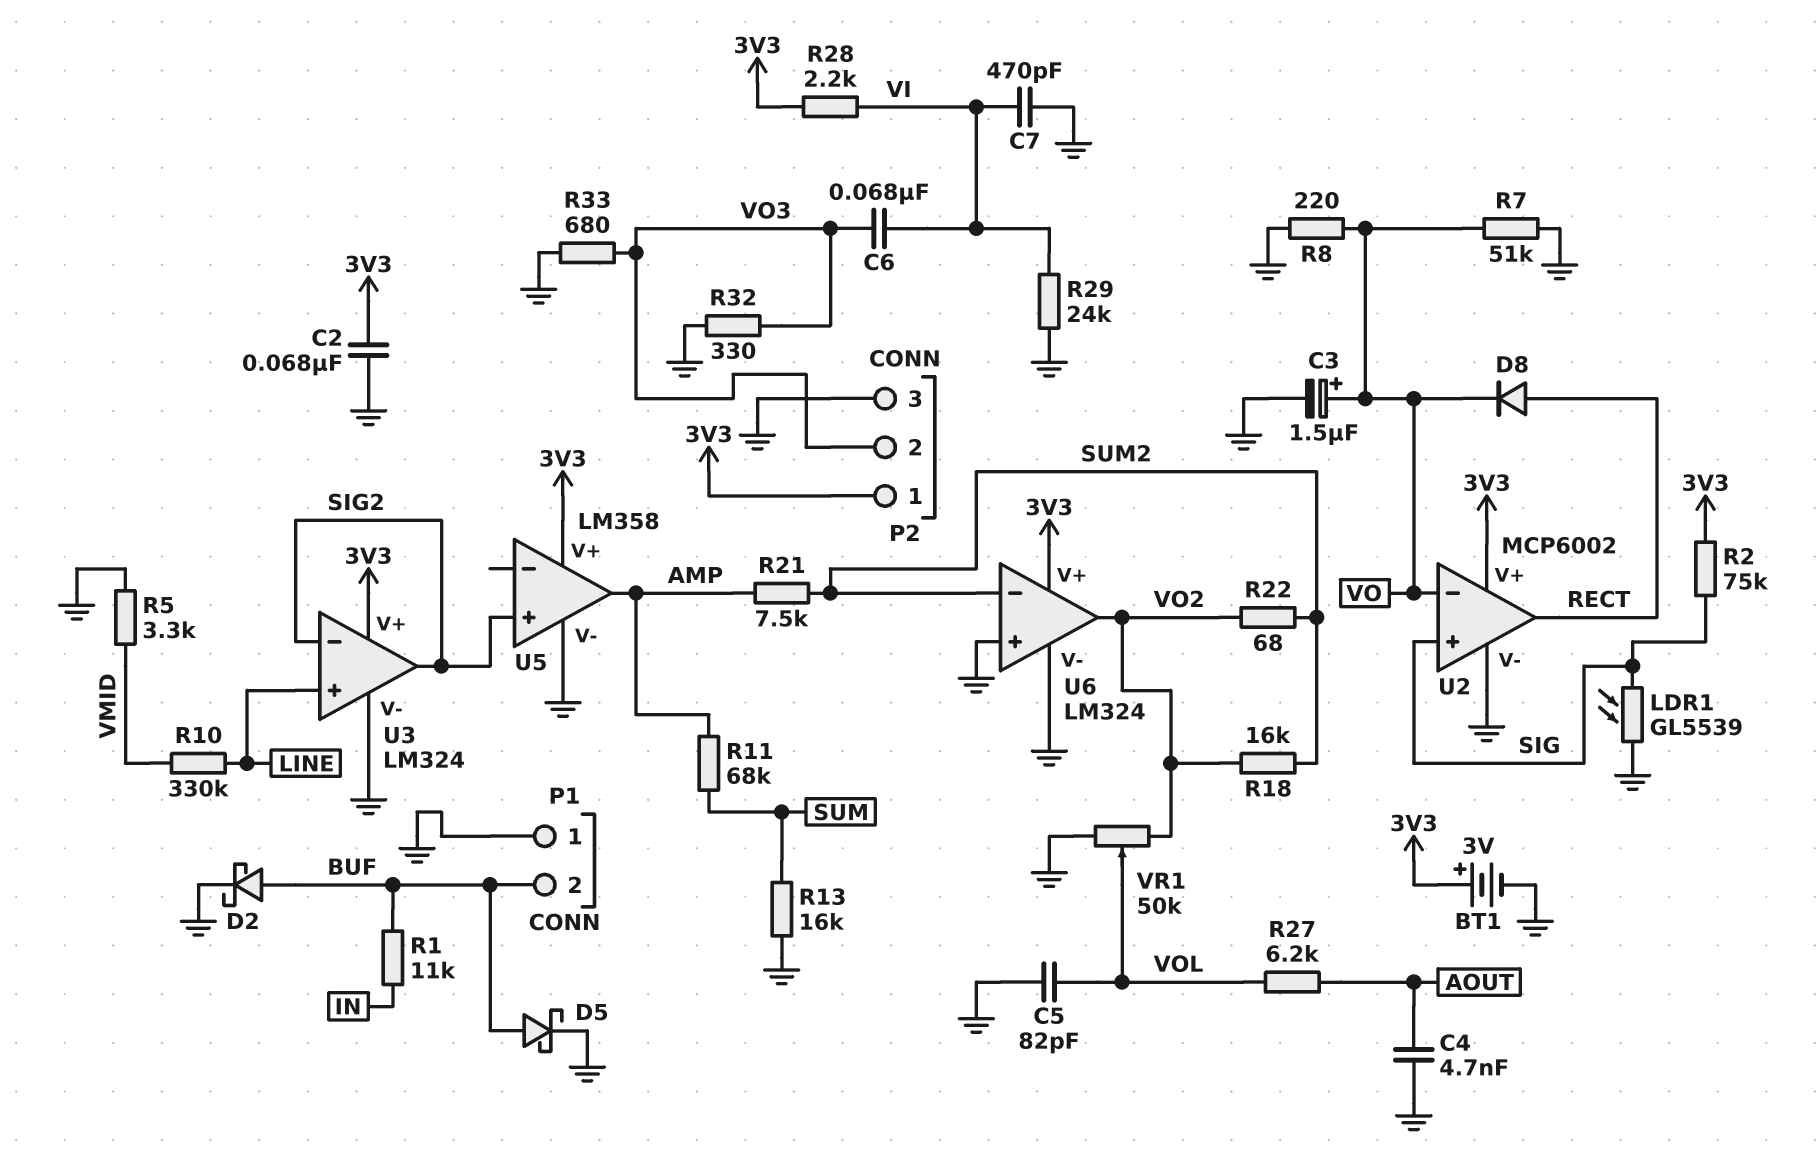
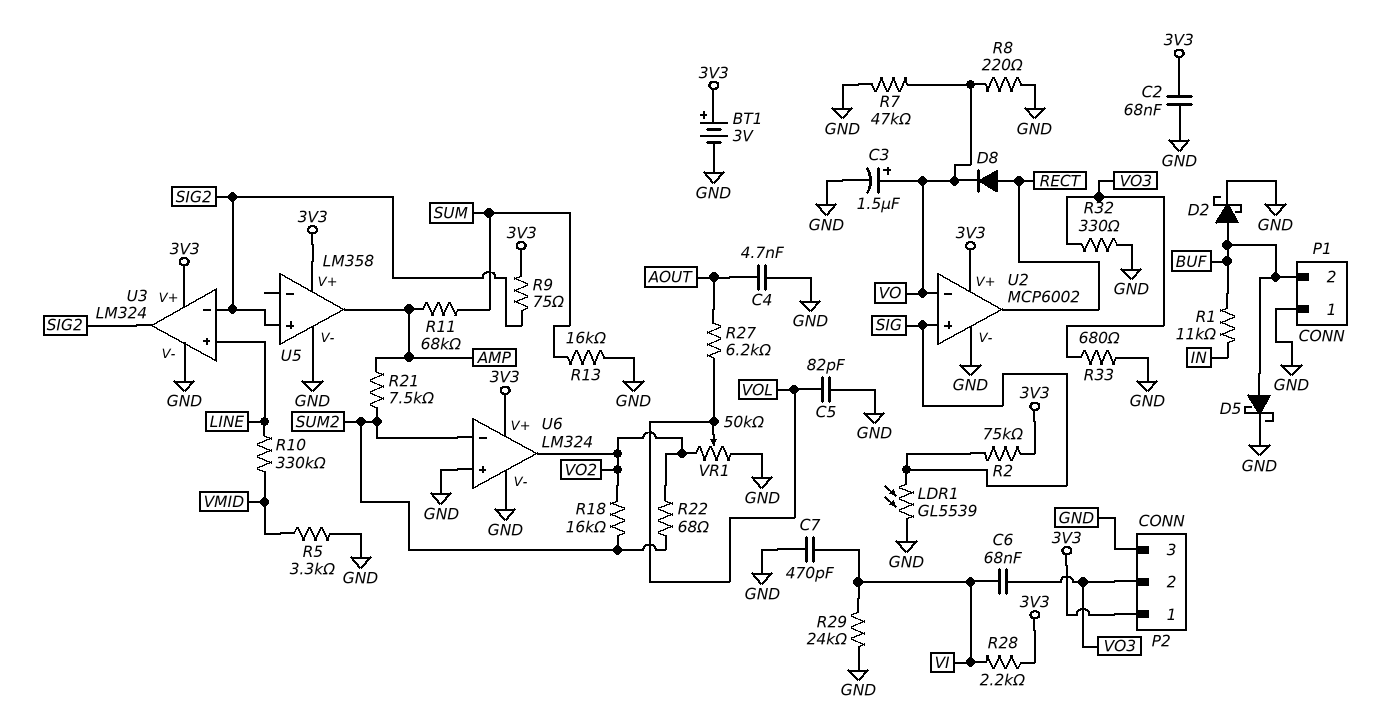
R7: 51k (GND, VO) -> 47k (GND, VO)
R9: none -> 75 (3V3, SIG2)

